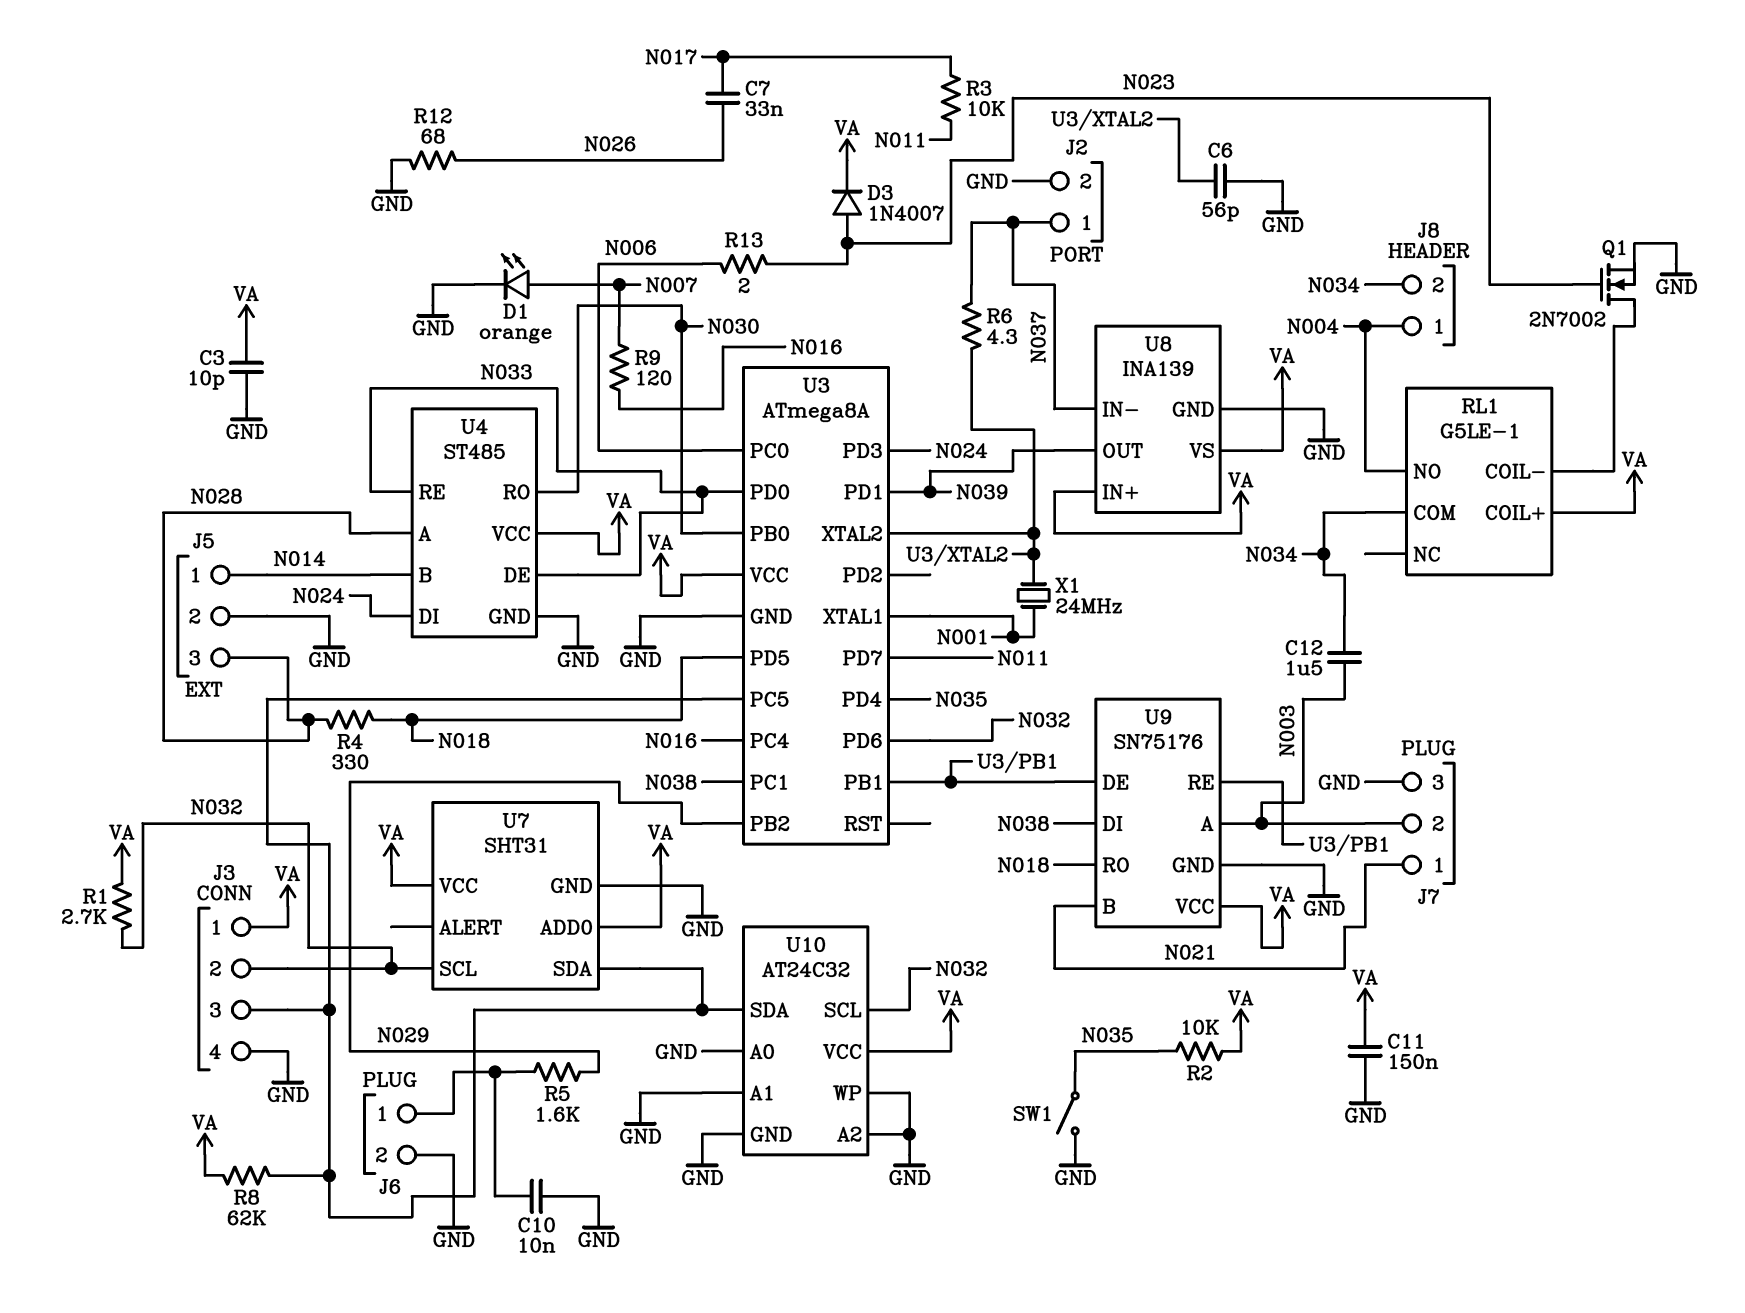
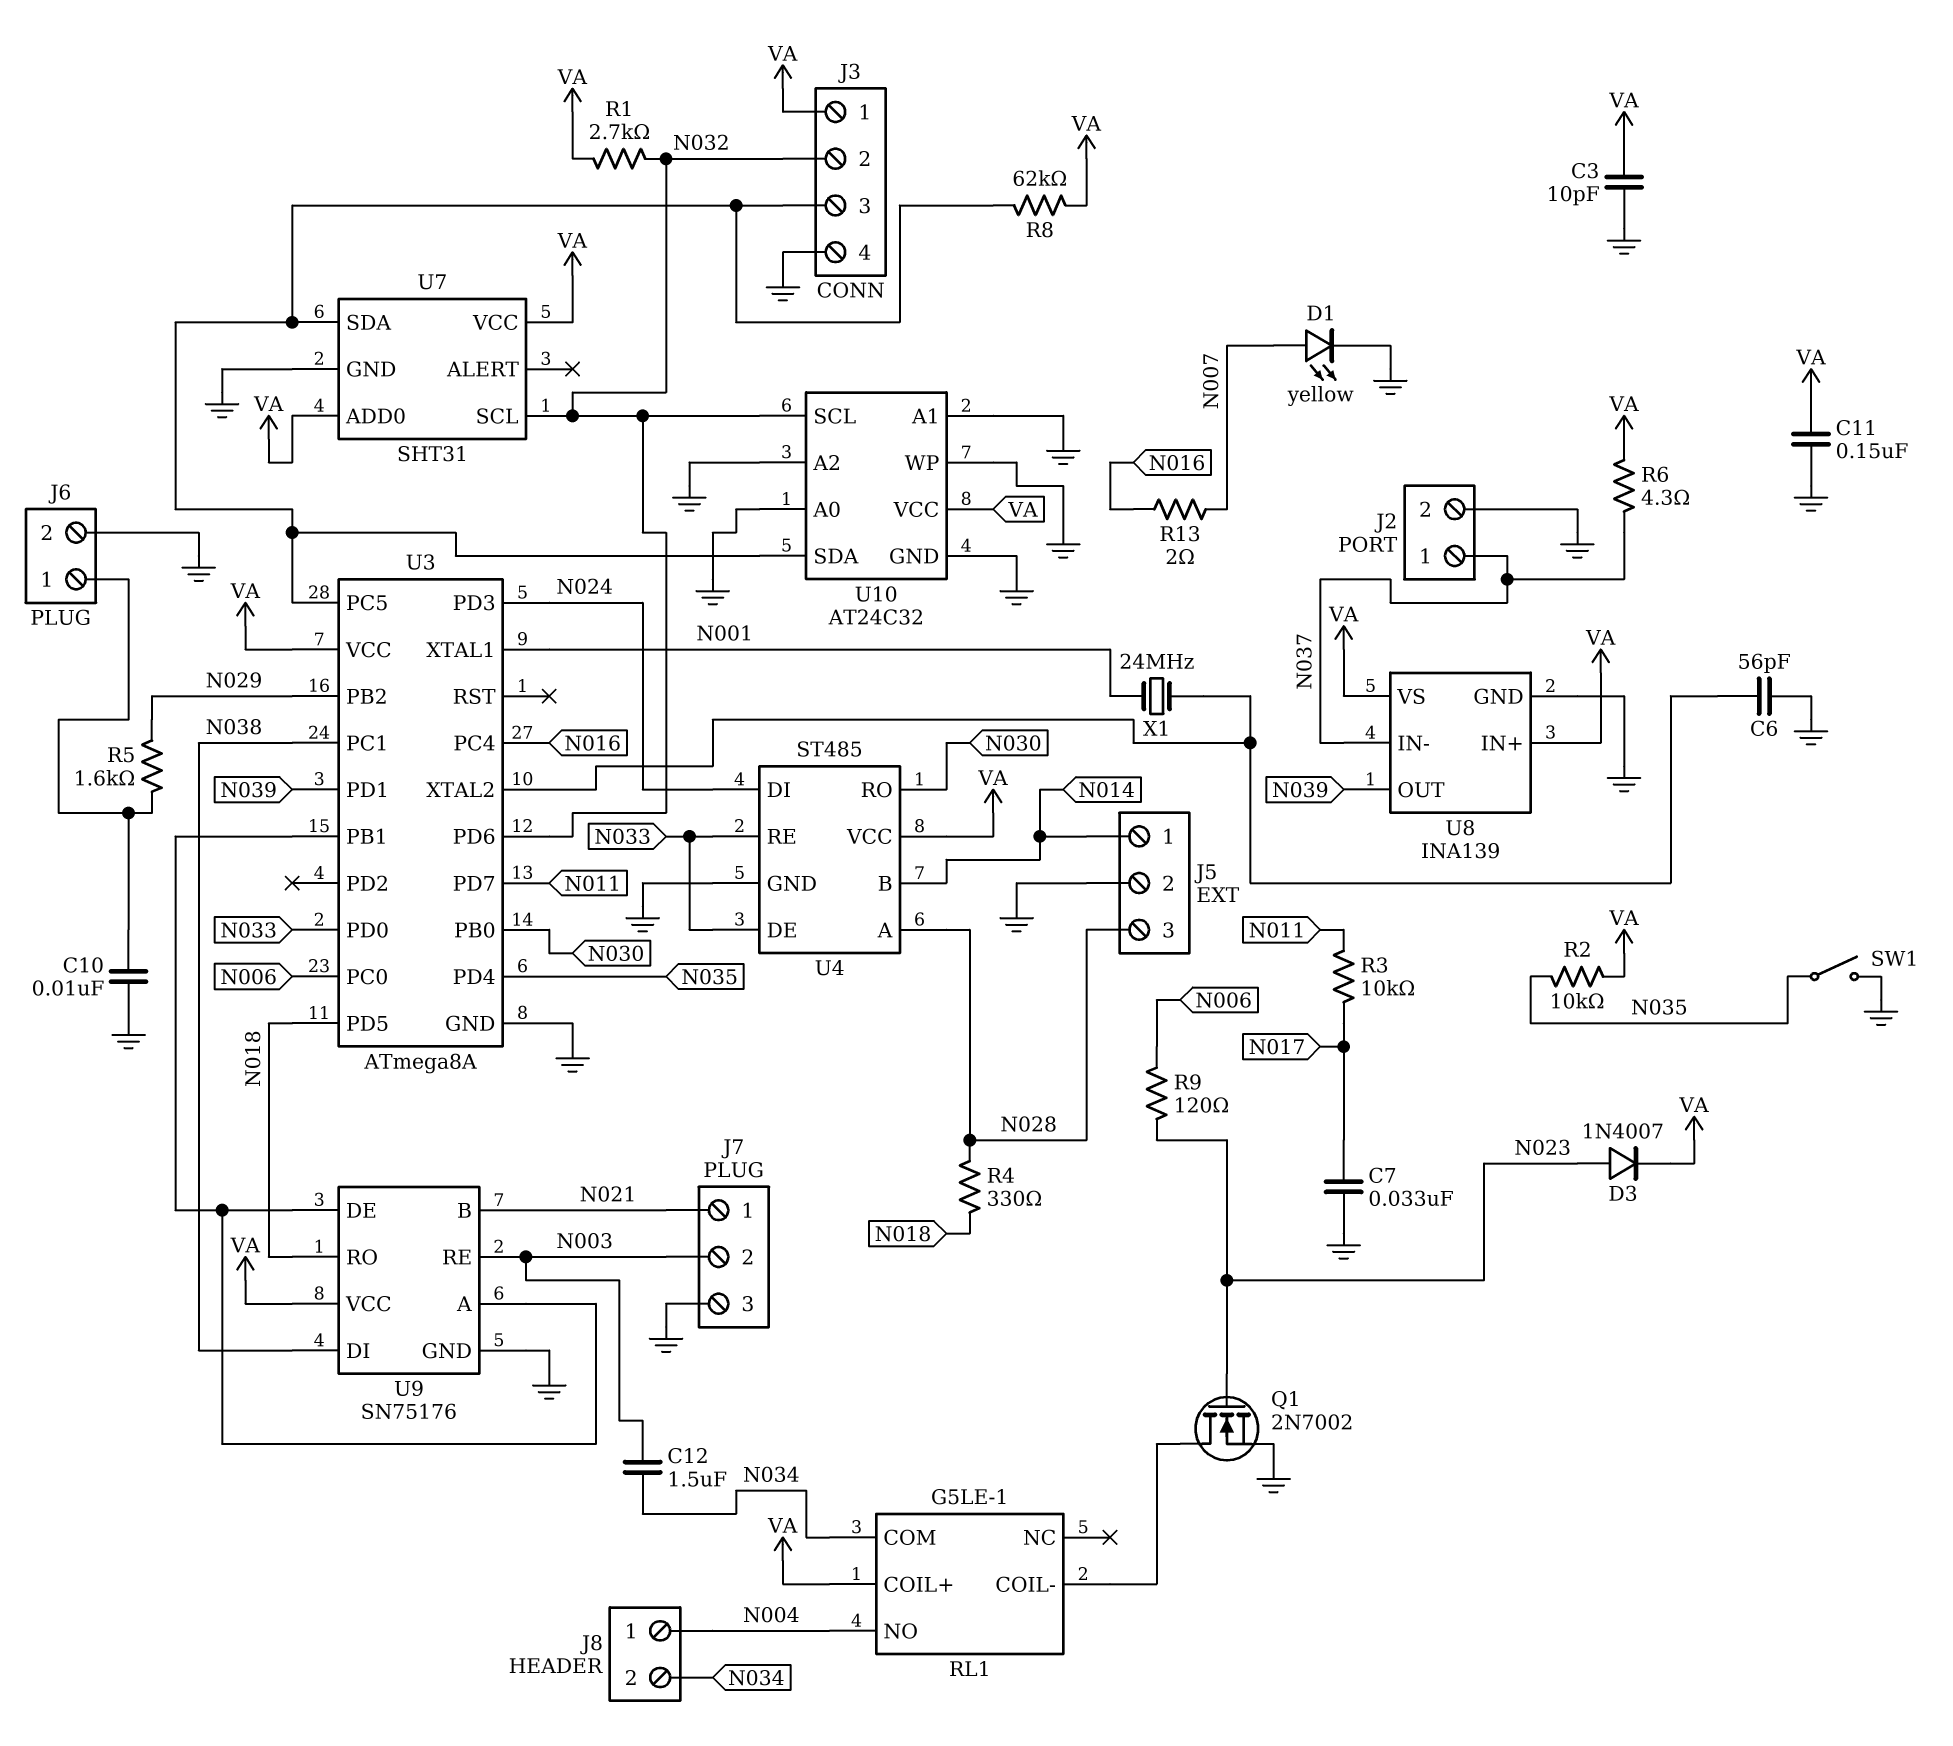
C7: 33nF (N017, N026) -> 33nF (GND, N017)
D1: LED orange (A N007, K GND) -> LED yellow (A N007, K GND)
R6: 4.3 (N037, U3/XTAL2) -> 4.3 (N037, VA)
R9: 120 (N007, N016) -> 120 (N006, N023)
R12: 68 (GND, N026) -> none
R13: 2 (N006, N023) -> 2 (N007, N016)
U9 pin A: N003 -> U3/PB1
U9 pin RE: U3/PB1 -> N003

